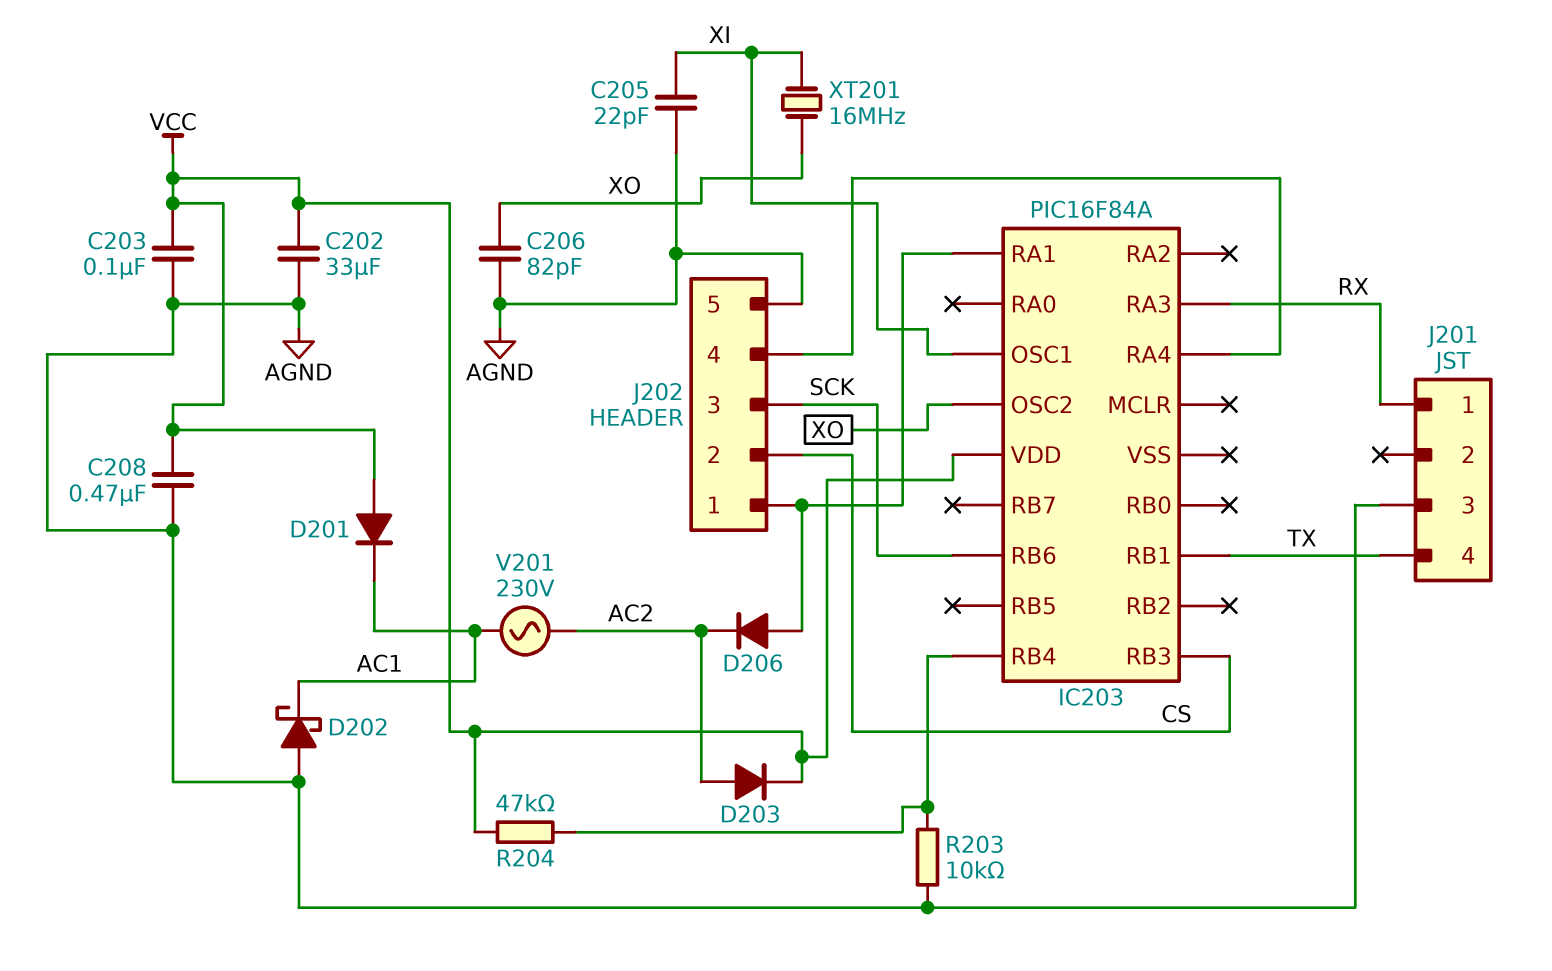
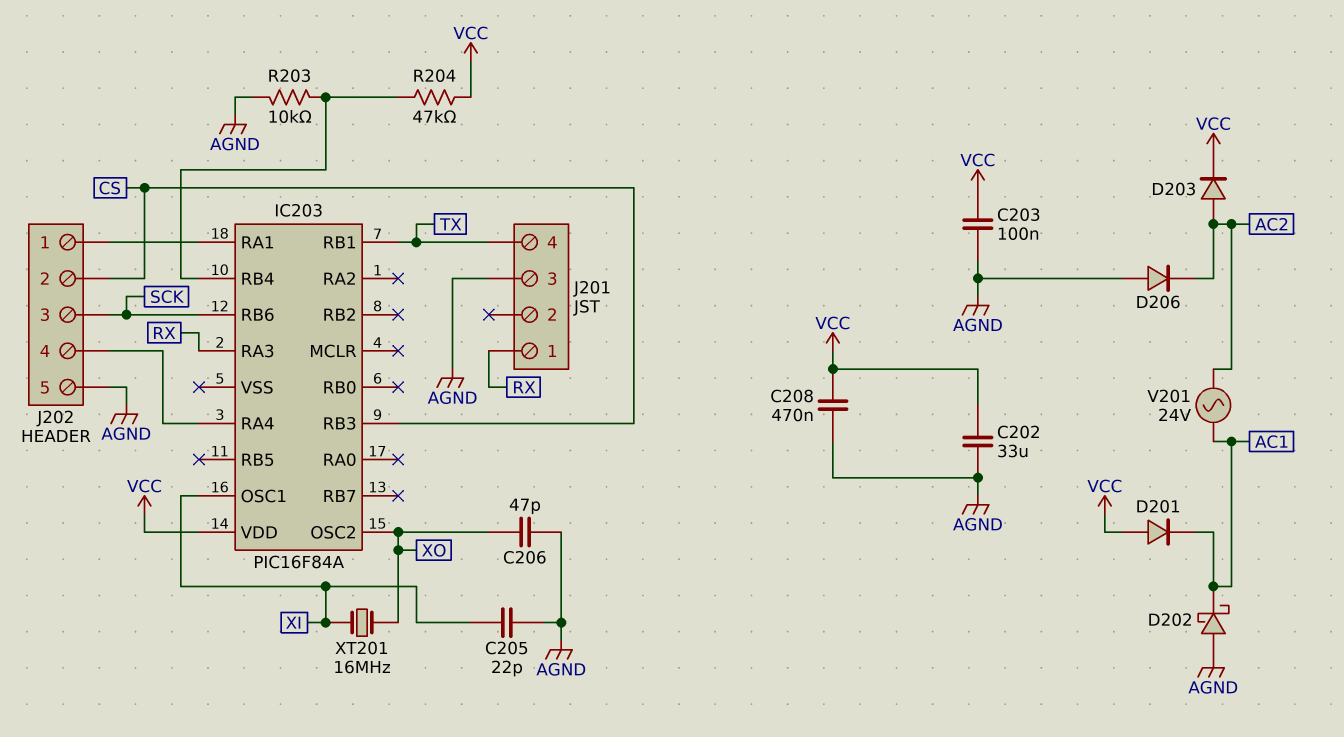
C206: 82pF (AGND, XO) -> 47pF (AGND, XO)
D206: diode (A IC203/RA1, K AC2) -> diode (A AGND, K AC2)
V201: AC 230V (AC1, AC2) -> AC 24V (AC1, AC2)

